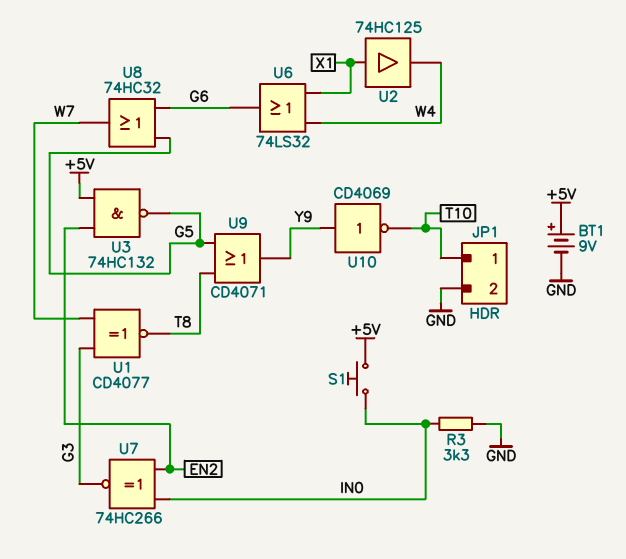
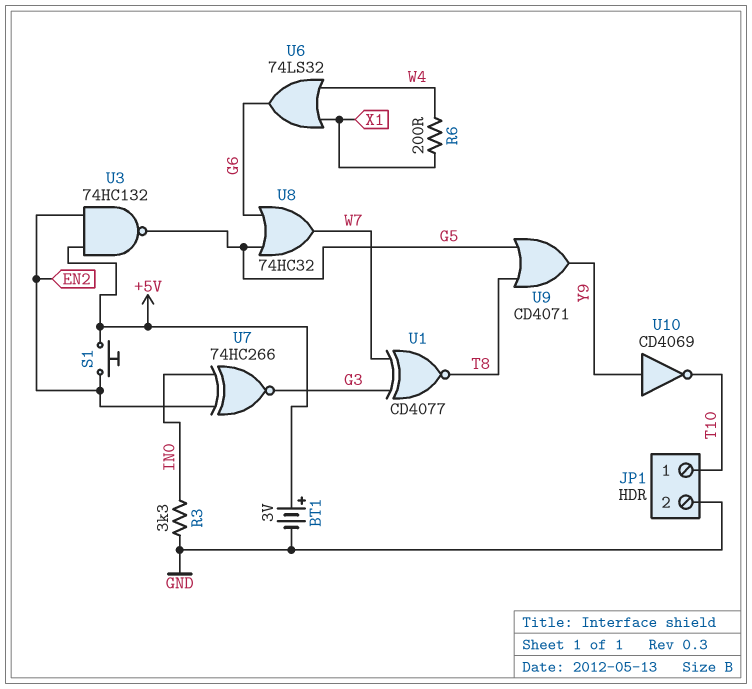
BT1: 9V (plus +5V, minus GND) -> 3V (plus +5V, minus GND)
R6: none -> 200 (W4, X1)
S1: button (+5V, IN0) -> button (+5V, EN2)
U2: buffer 74HC125 (in X1, out W4) -> none

